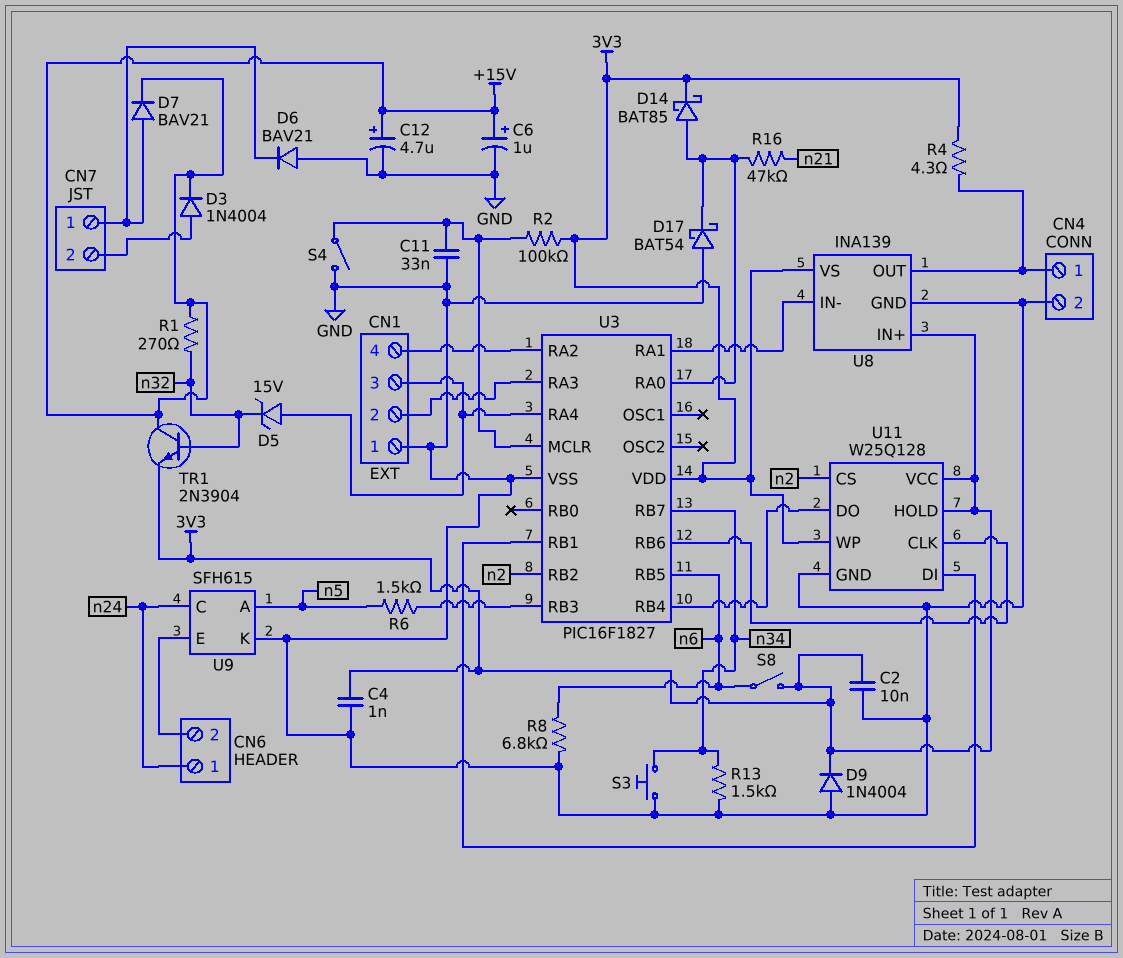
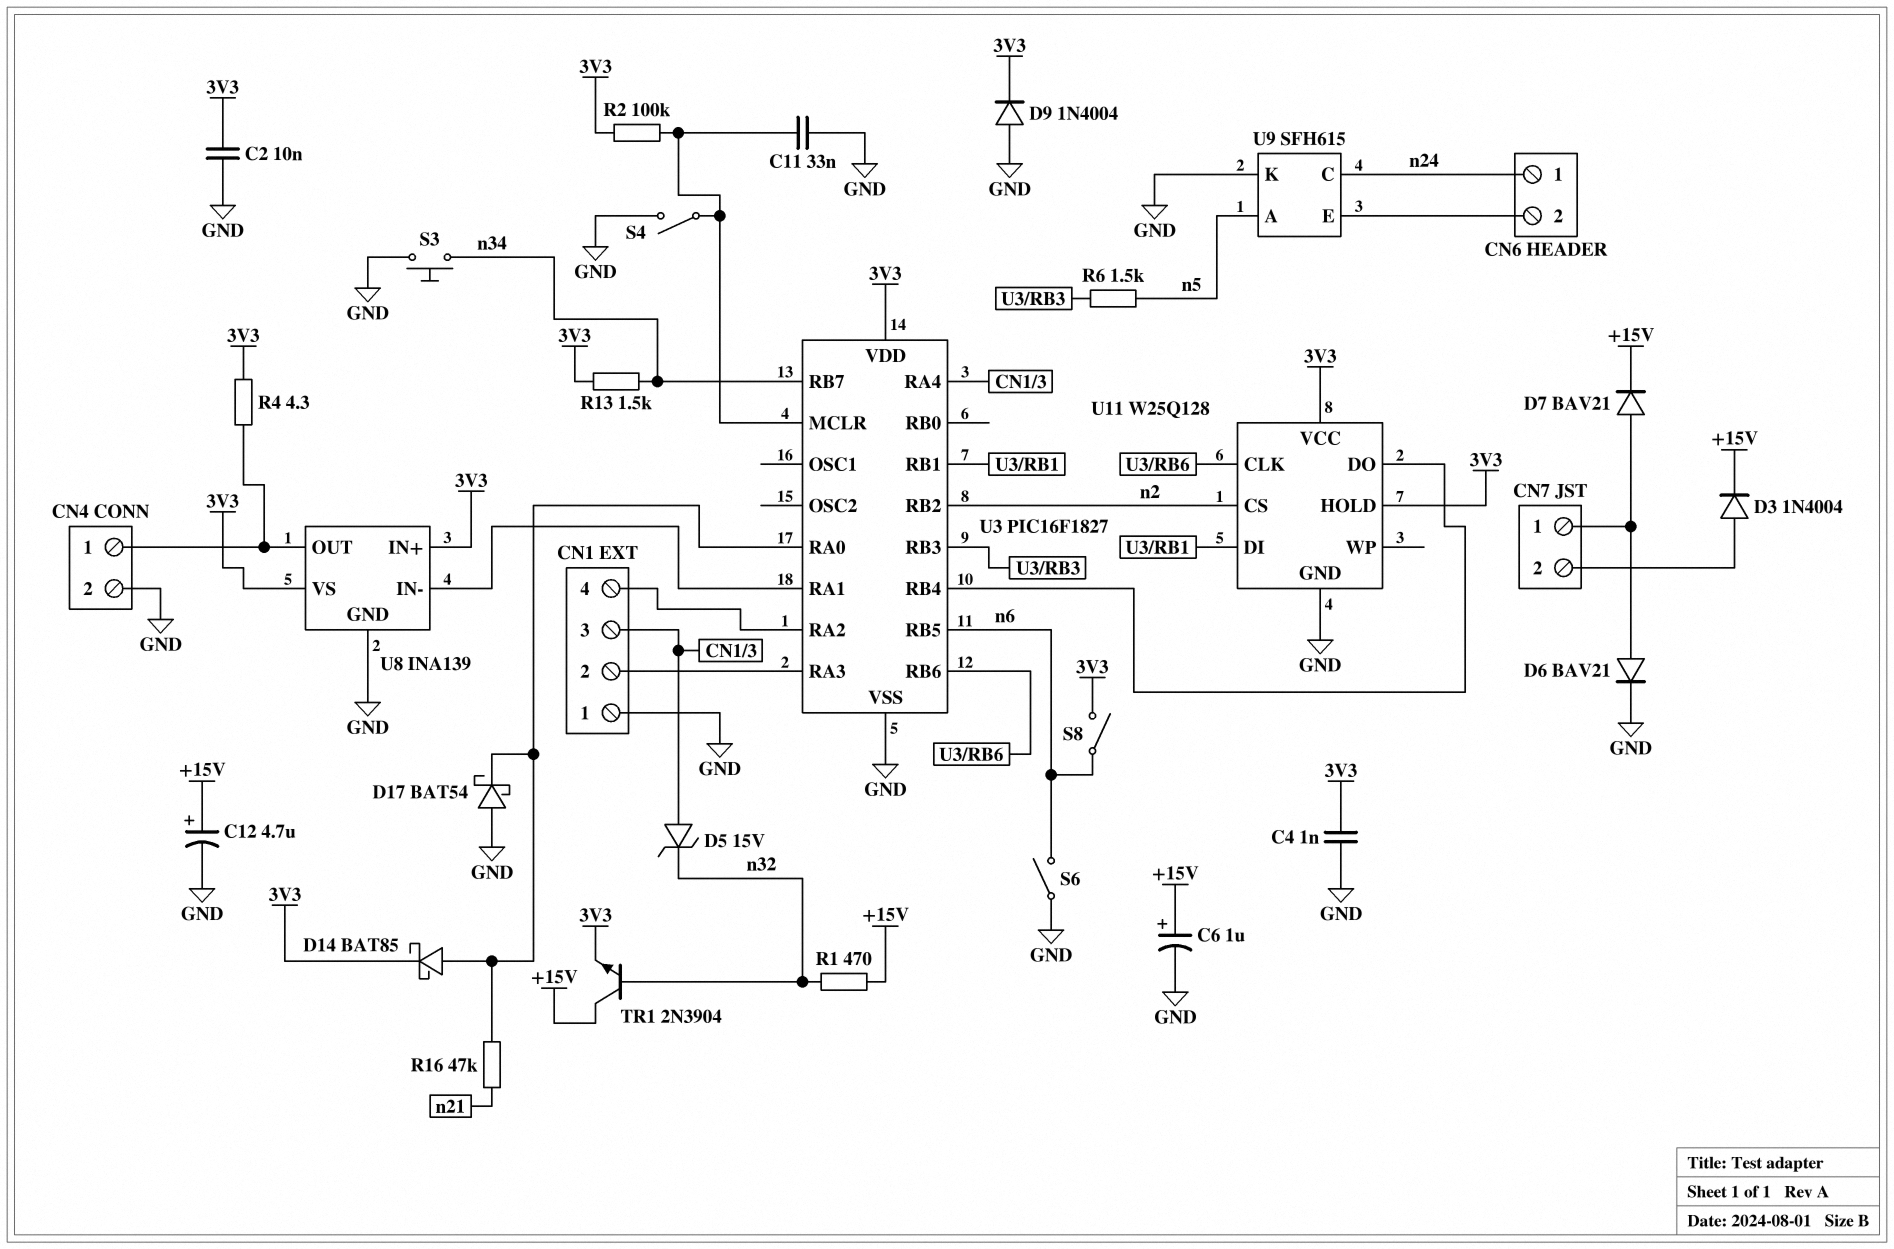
D6: diode BAV21 (A GND, K CN7/1) -> diode BAV21 (A CN7/1, K GND)
R1: 270 (+15V, n32) -> 470 (+15V, n32)
R8: 6.8k (GND, n6) -> none
R13: 1.5k (GND, n34) -> 1.5k (3V3, n34)
S6: none -> switch (GND, n6)
U11 pin WP: 3V3 -> none

